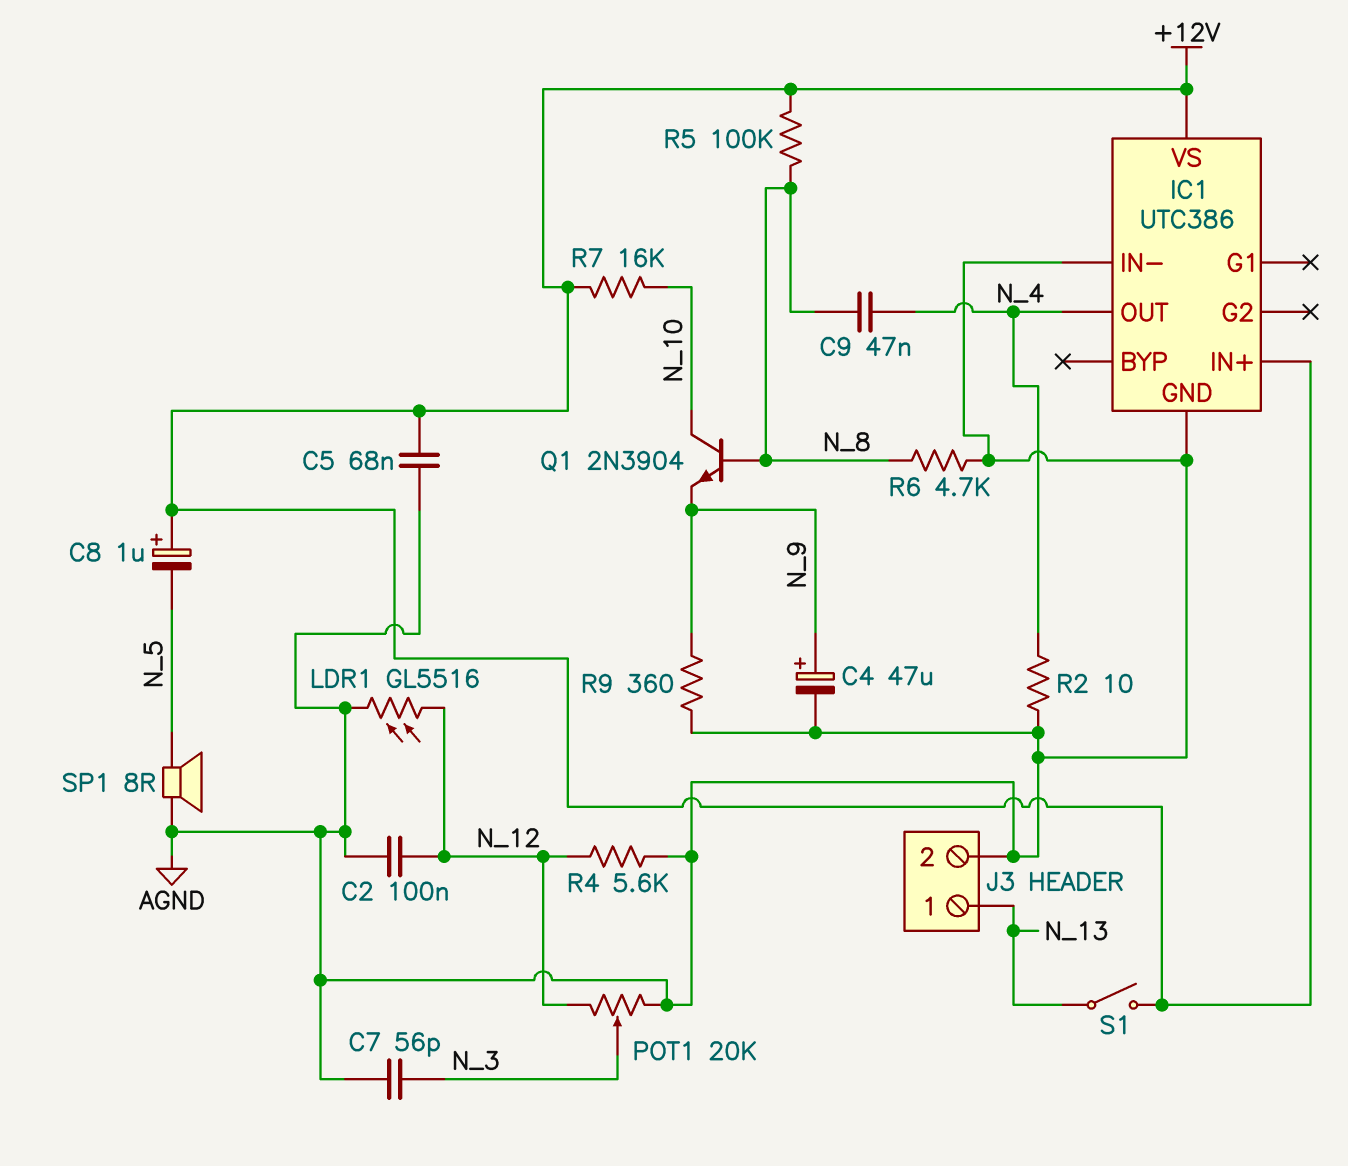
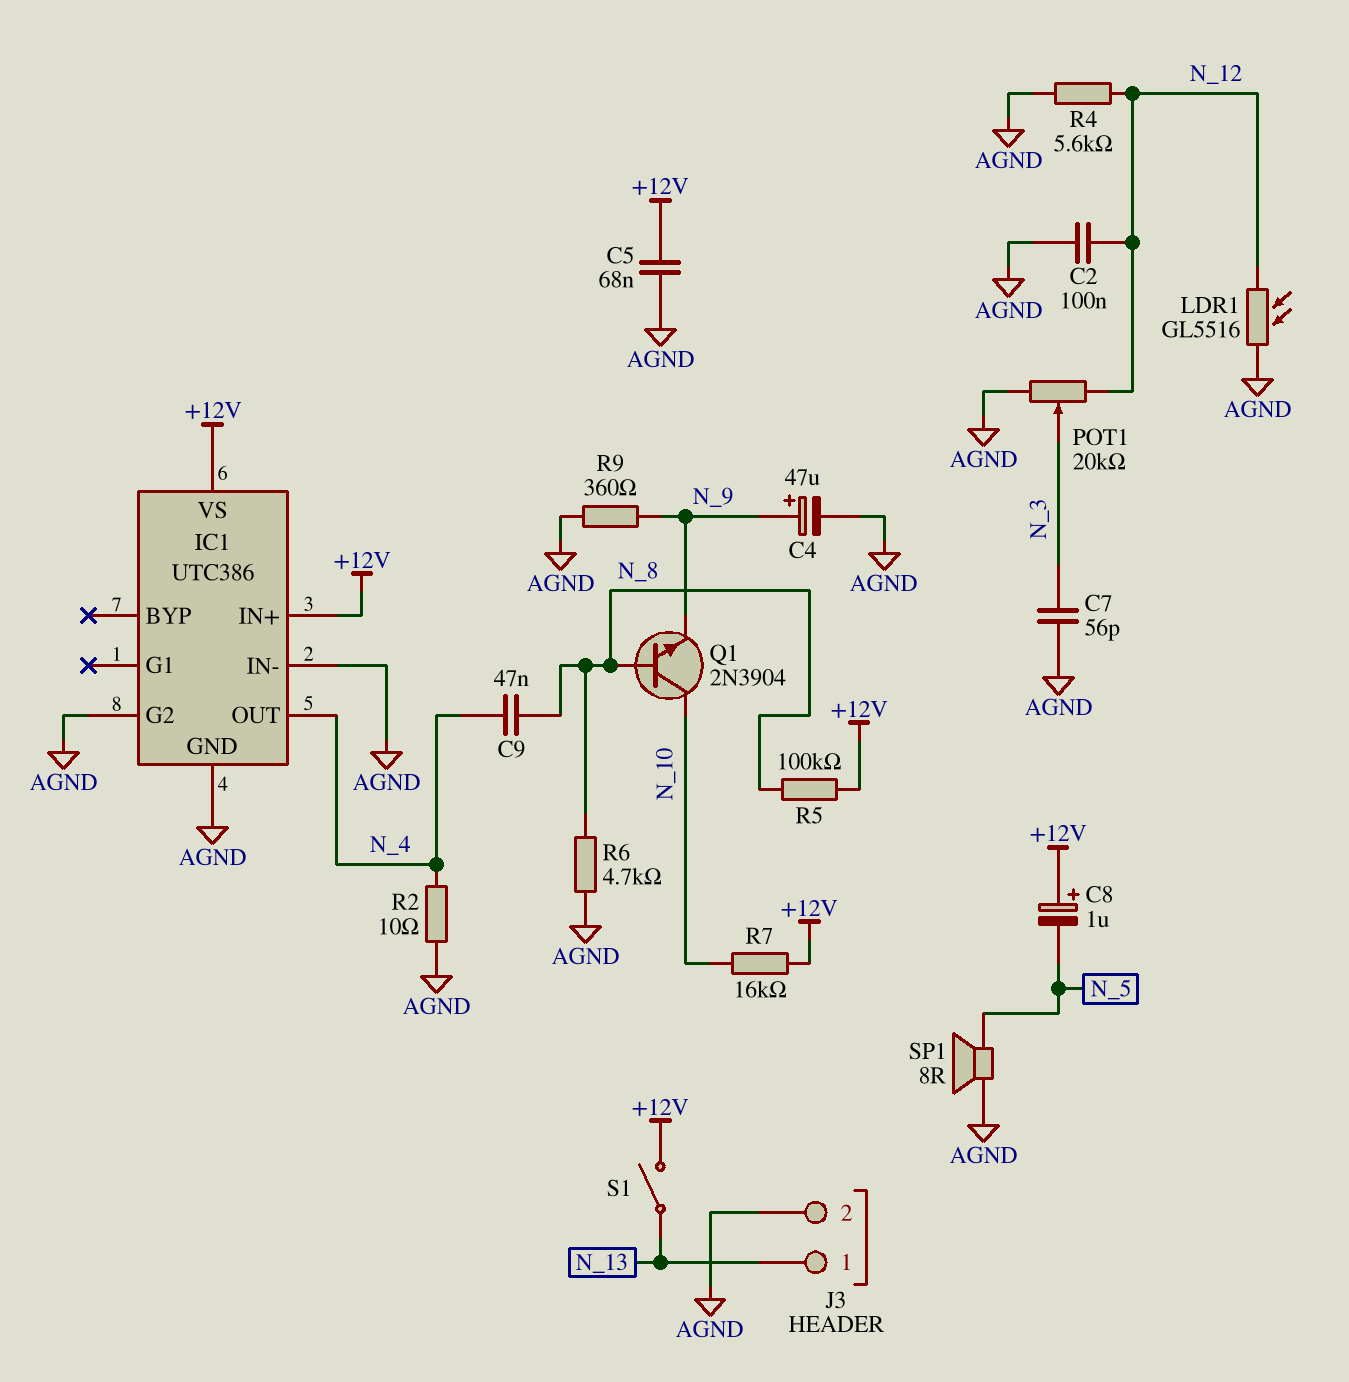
IC1 pin G2: none -> AGND

